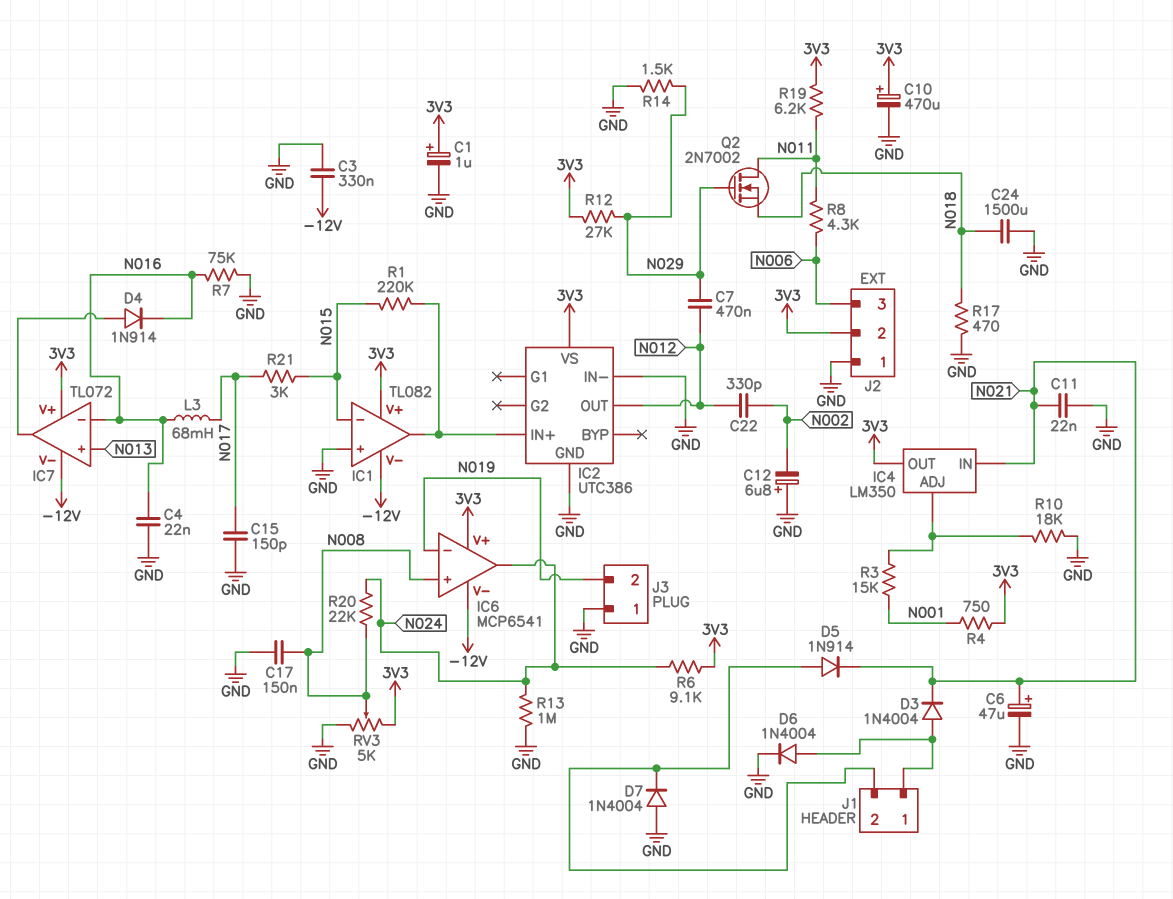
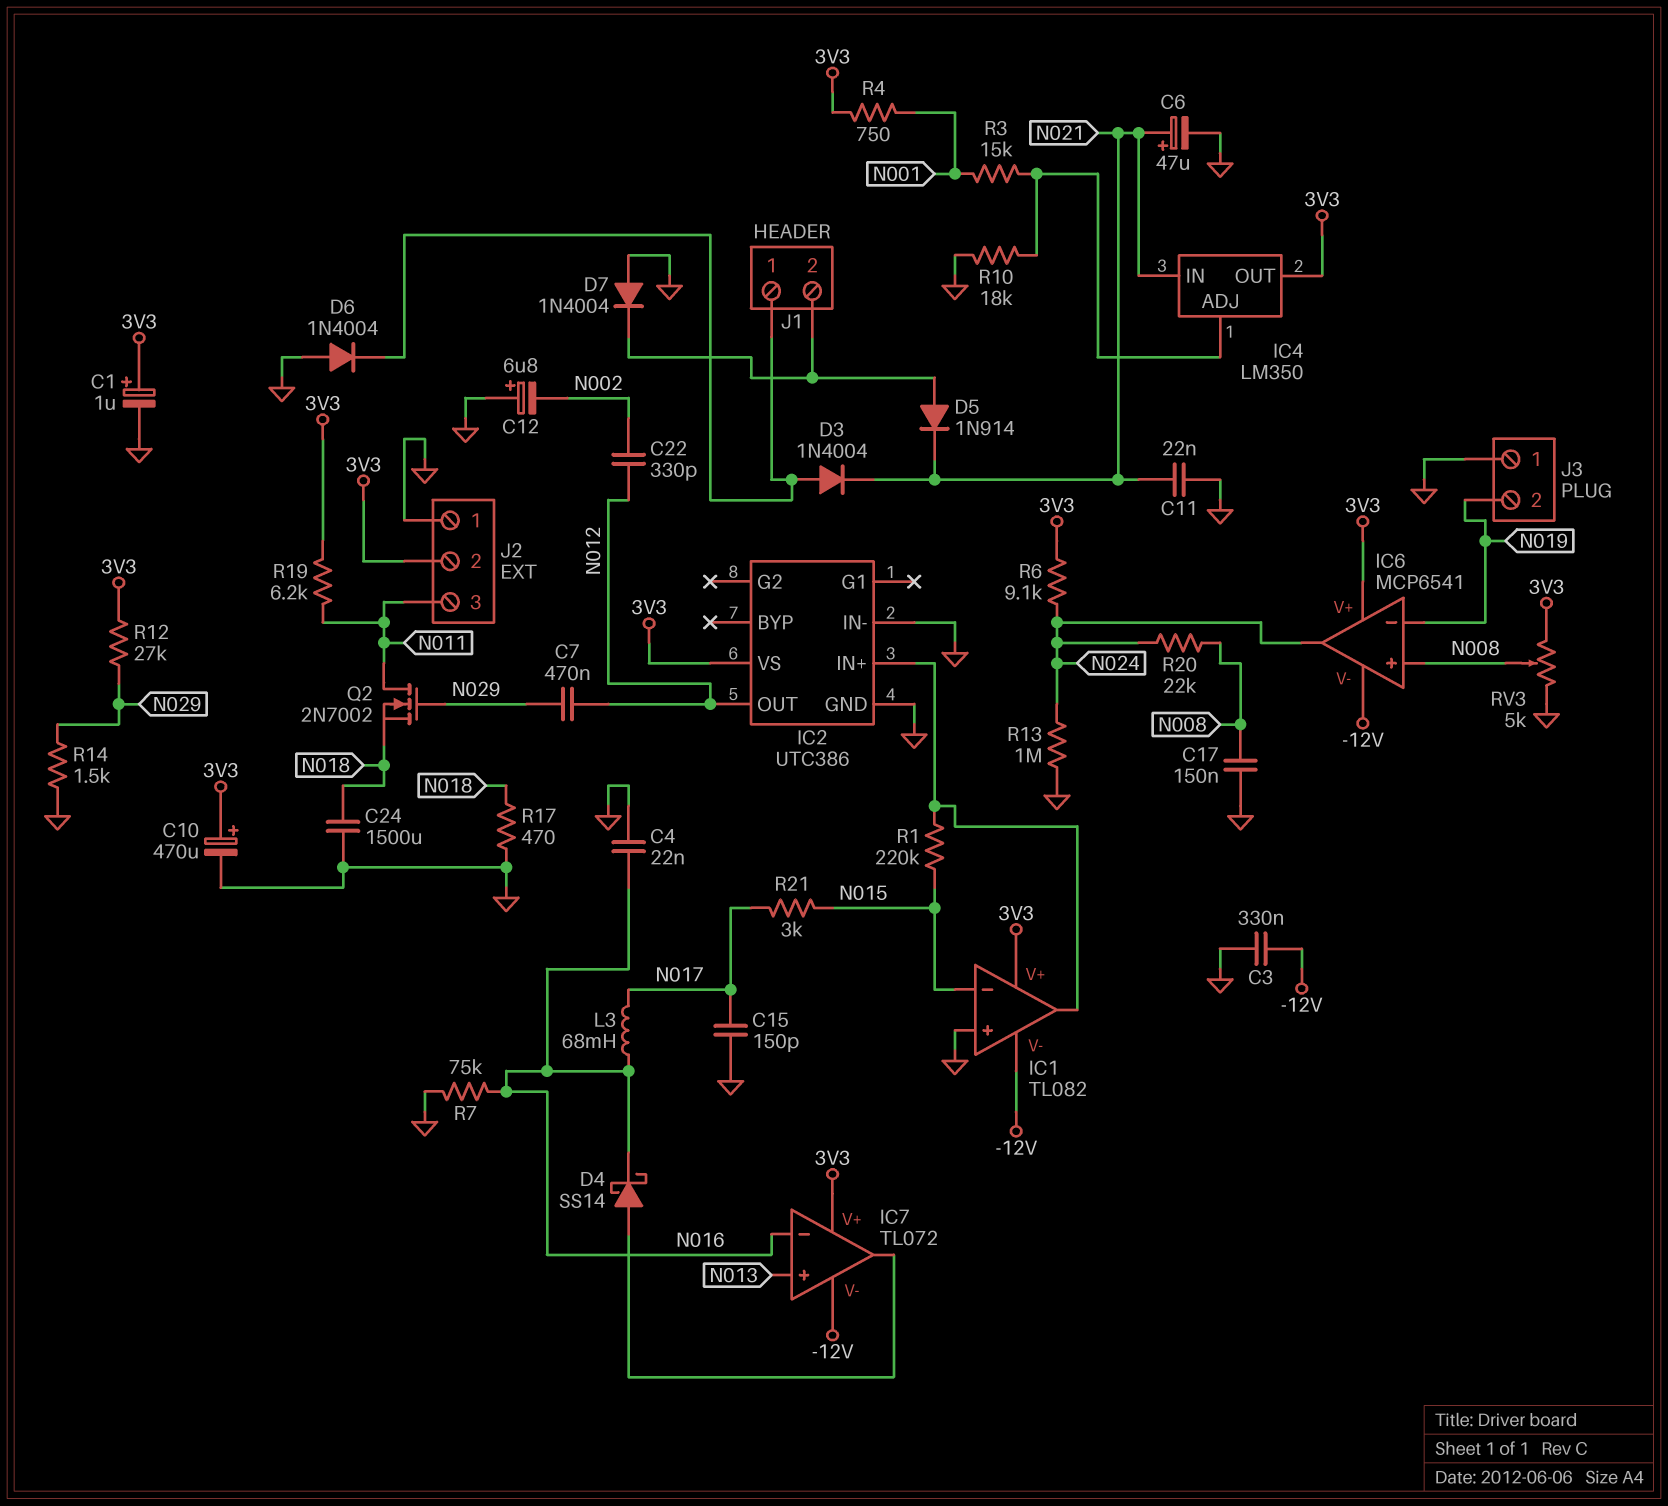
D4: diode 1N914 (A IC7/out, K N016) -> schottky SS14 (A IC7/out, K N016)
D6: diode 1N4004 (A J1/1, K GND) -> diode 1N4004 (A GND, K J1/1)
J2 pin 3: N006 -> N011
R8: 4.3k (N006, N011) -> none

